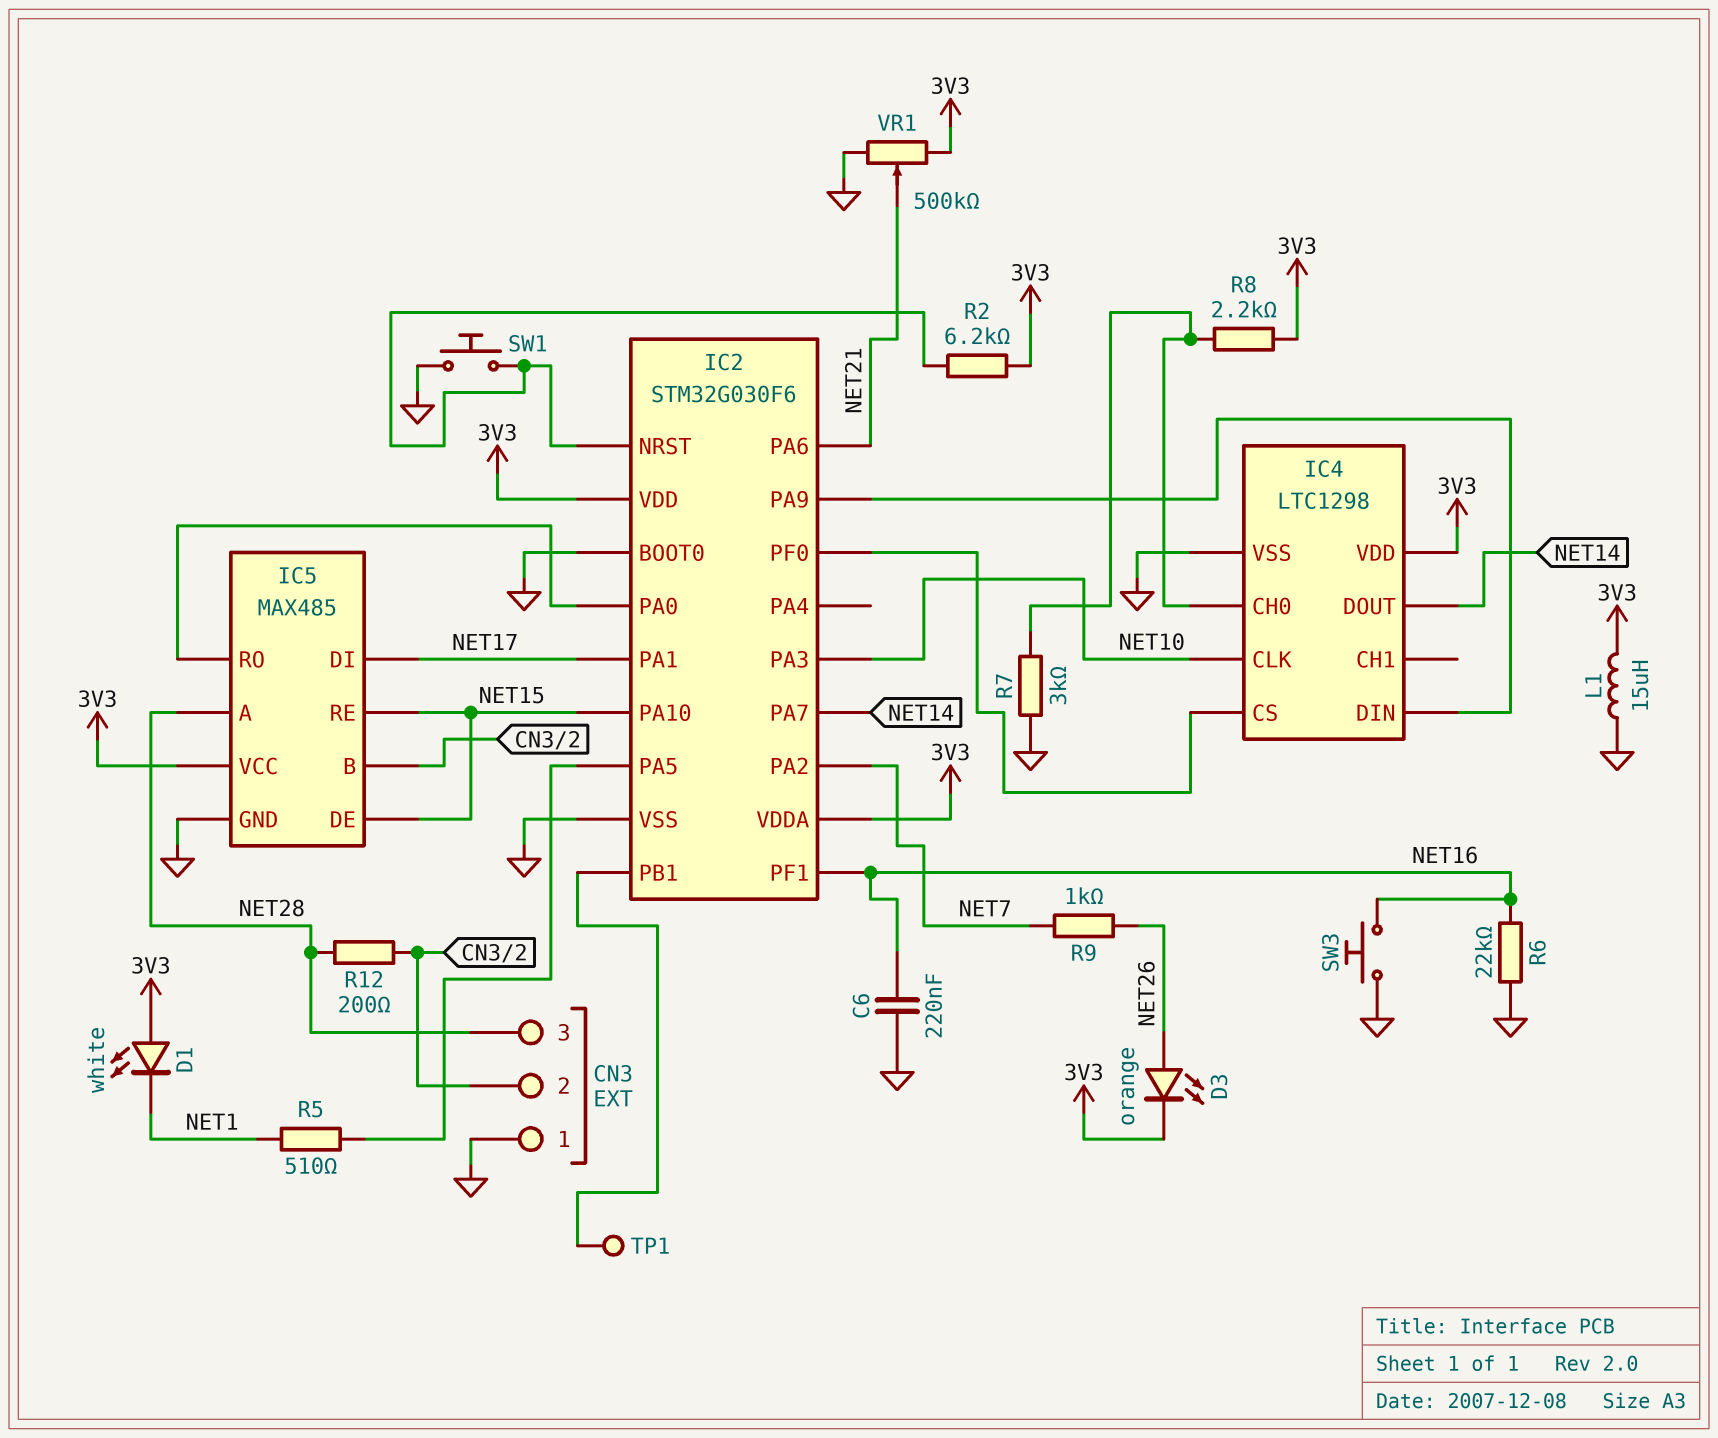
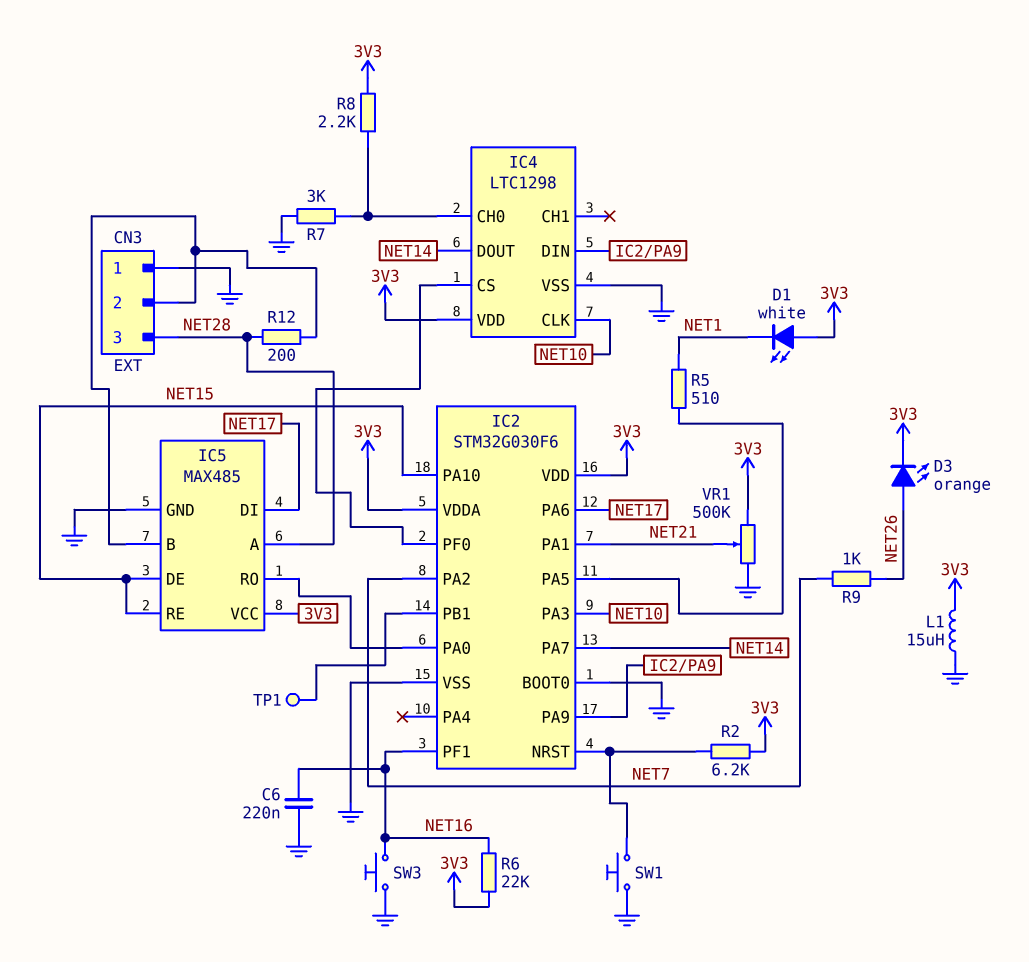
IC2 pin PA1: NET17 -> NET21
IC2 pin PA6: NET21 -> NET17
R6: 22k (GND, NET16) -> 22k (3V3, NET16)

